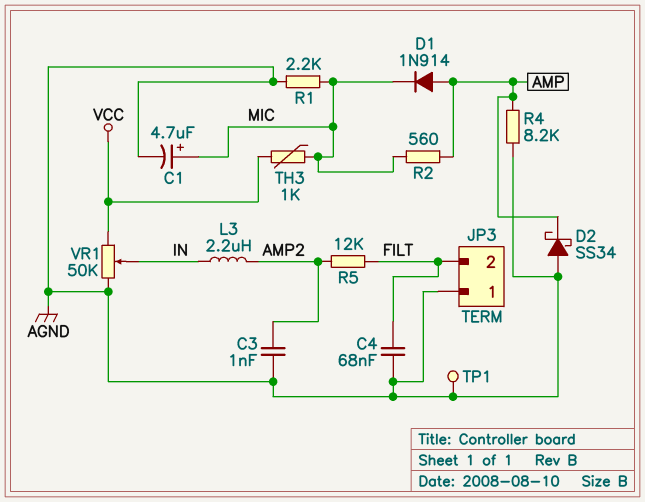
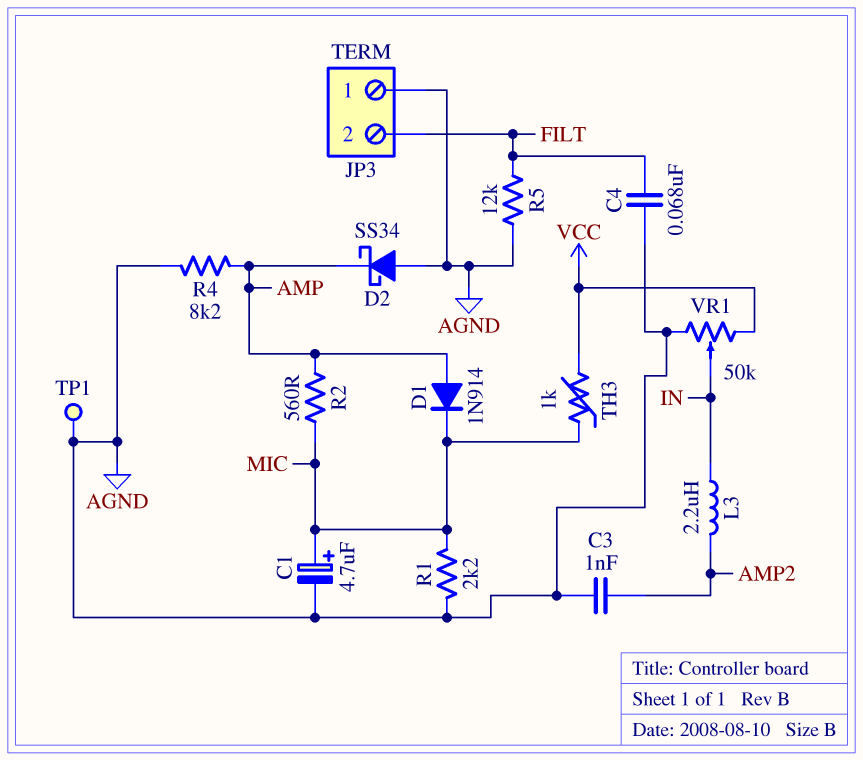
R5: 12k (AMP2, FILT) -> 12k (AGND, FILT)

